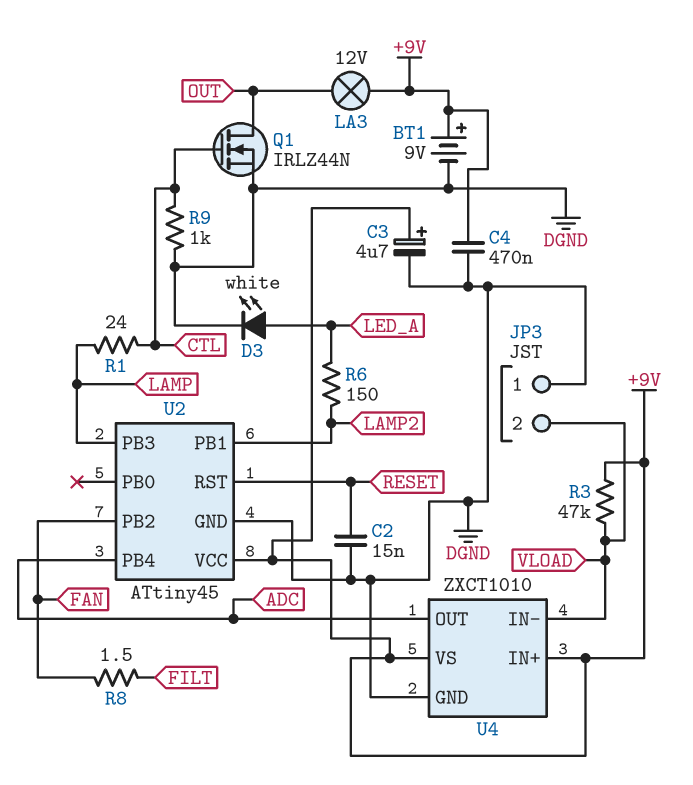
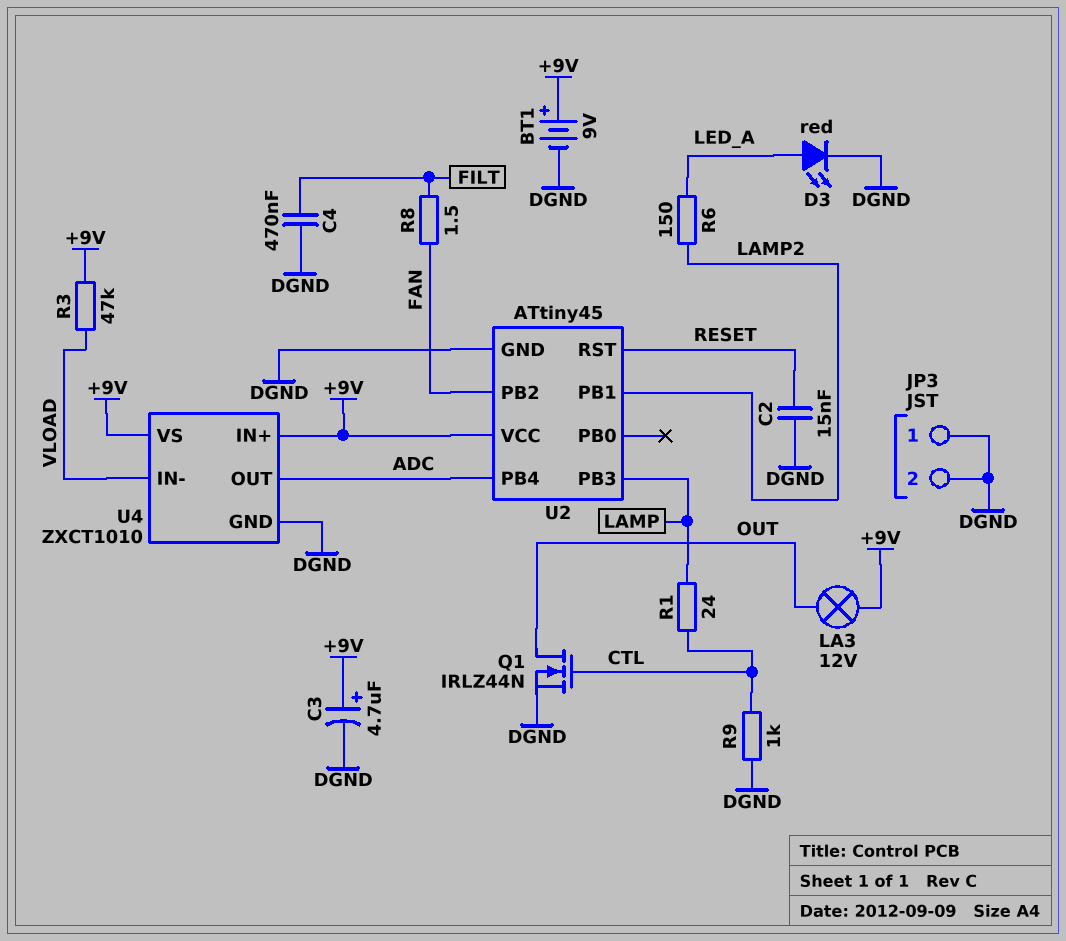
C4: 470nF (+9V, DGND) -> 470nF (DGND, FILT)
D3: LED white (A LED_A, K DGND) -> LED red (A LED_A, K DGND)
JP3 pin 2: VLOAD -> DGND

